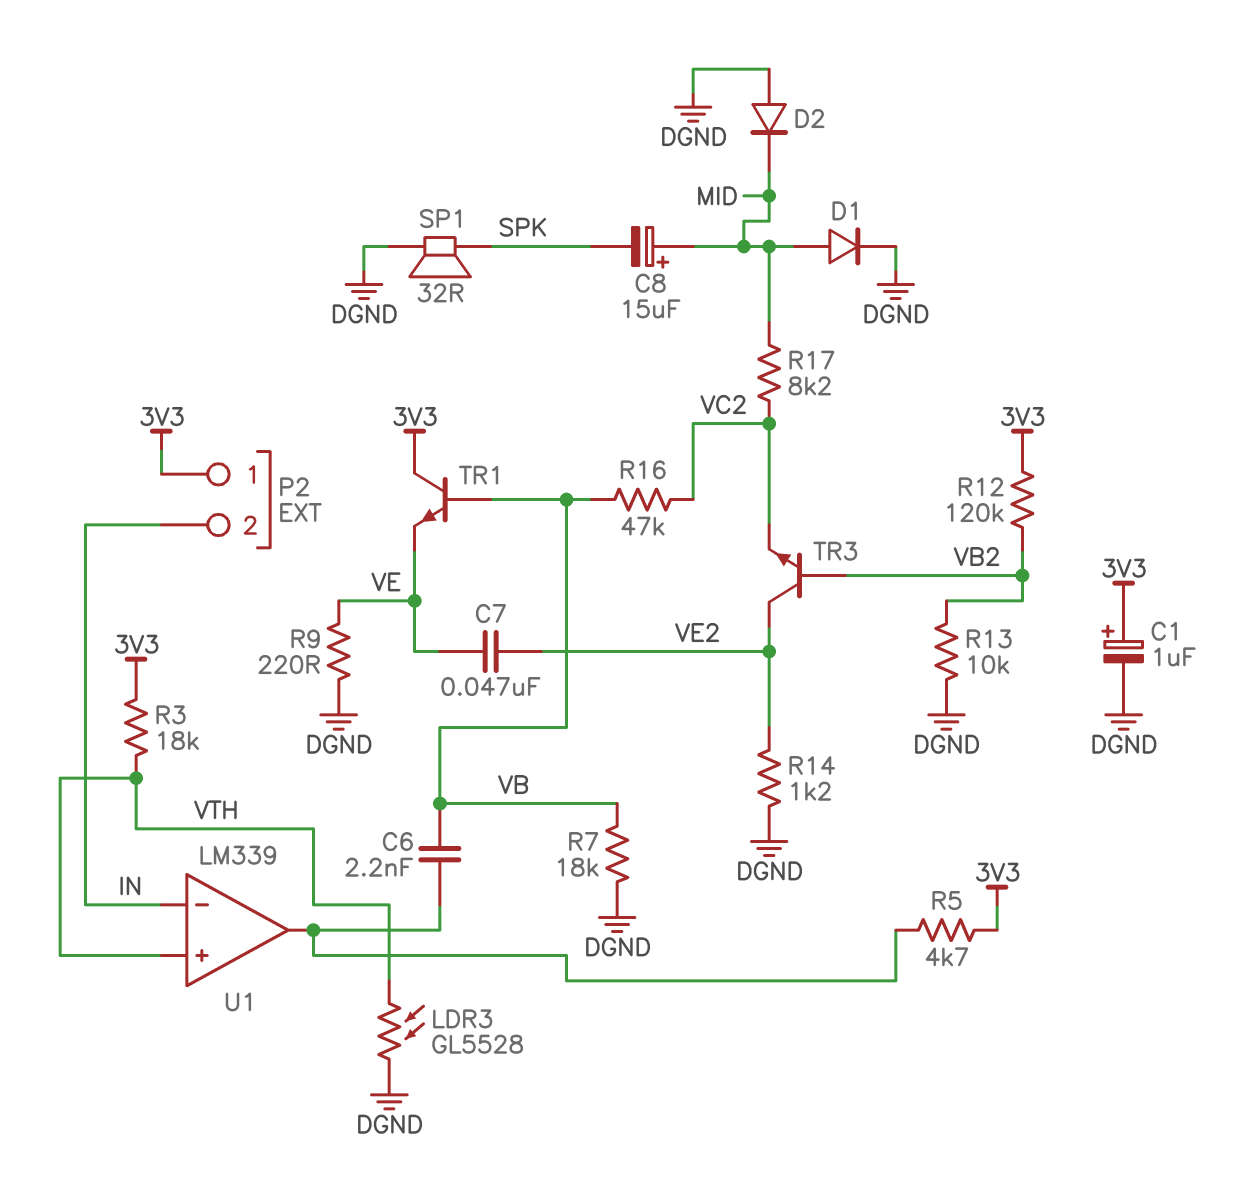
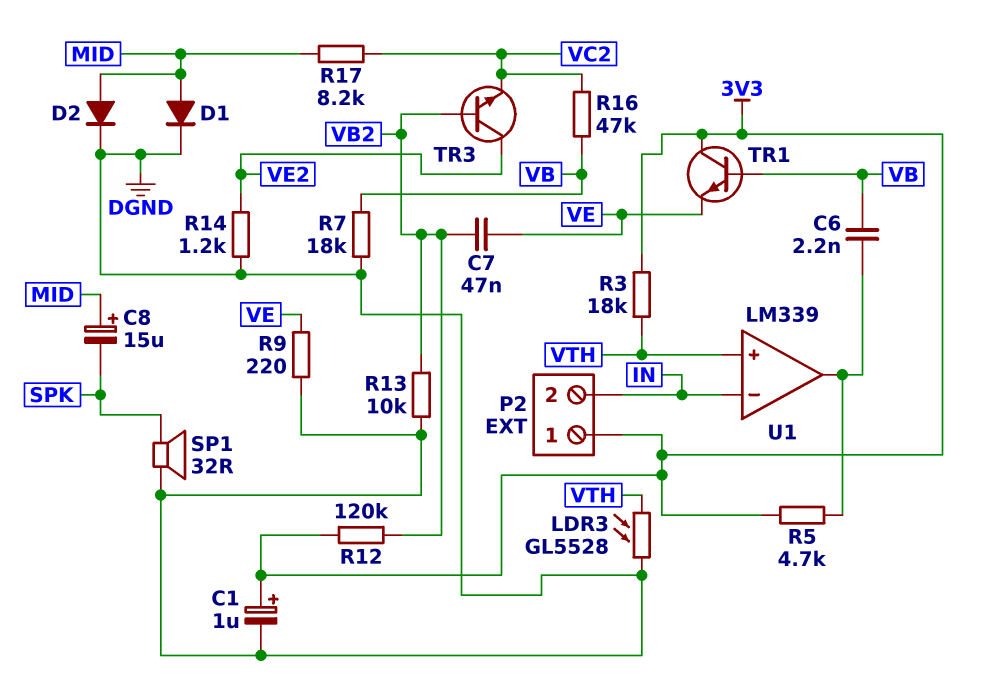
C7: 47nF (VE, VE2) -> 47nF (VB2, VE)
D2: diode (A DGND, K MID) -> diode (A MID, K DGND)

